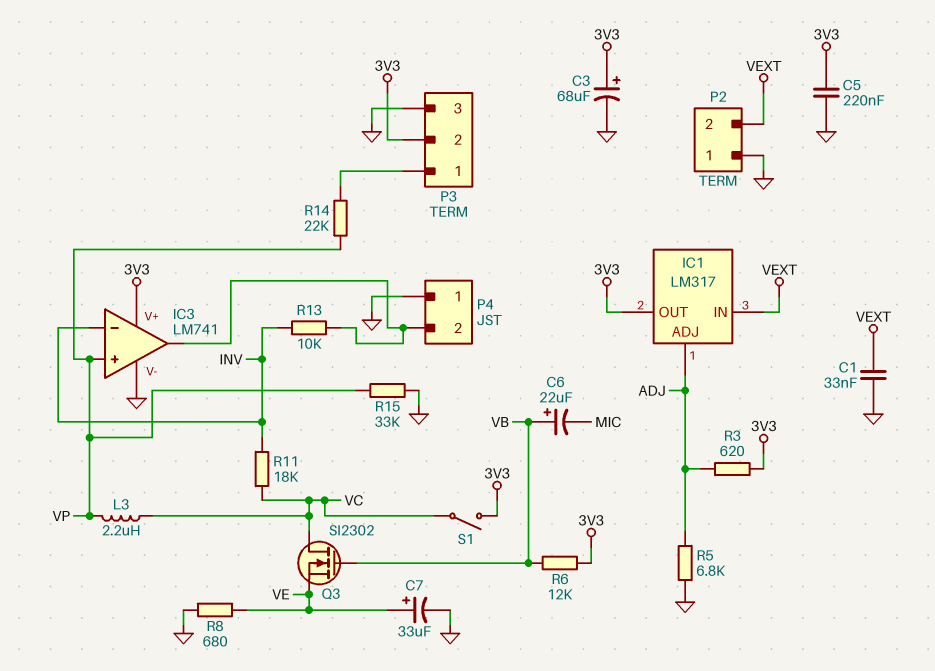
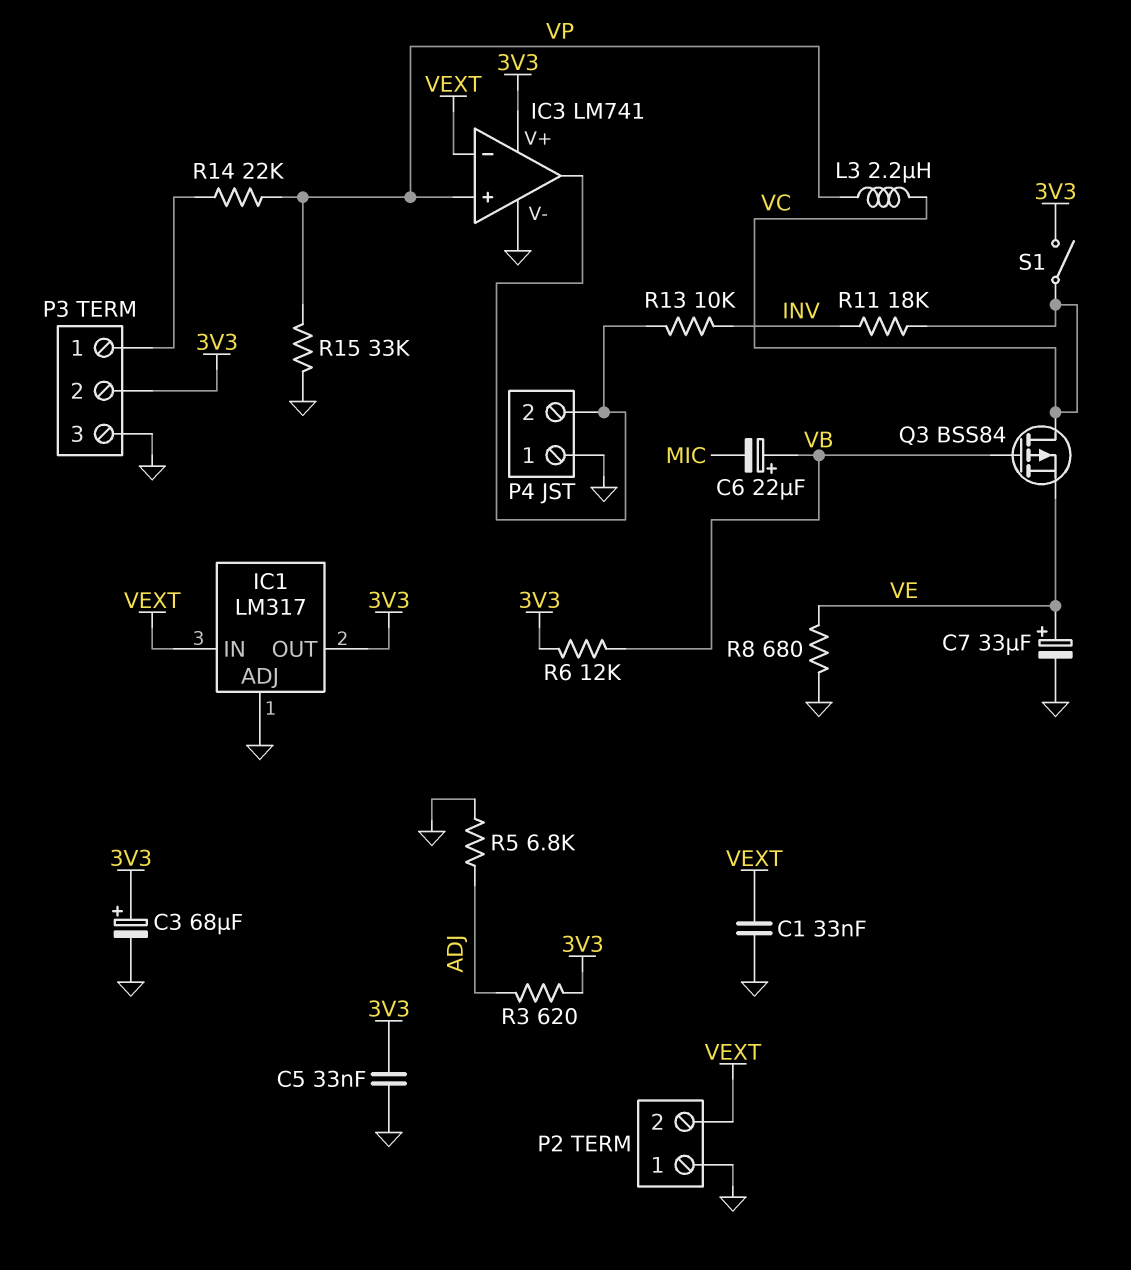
C5: 220nF (3V3, GND) -> 33nF (3V3, GND)
IC1 pin ADJ: ADJ -> GND
IC3 pin in-: INV -> VEXT
Q3: NMOS SI2302 (G VB, D VC, S VE) -> PMOS BSS84 (G VB, D VC, S VE)

